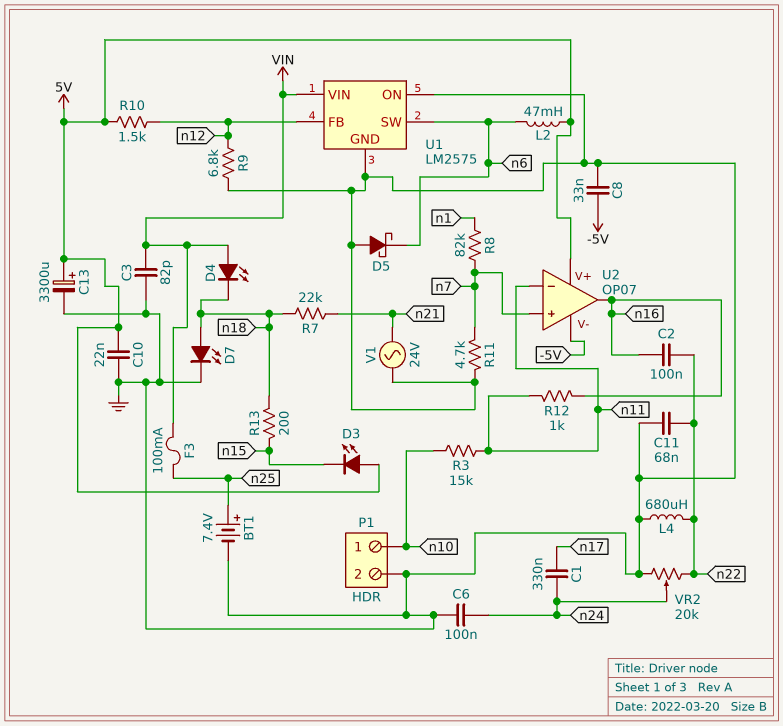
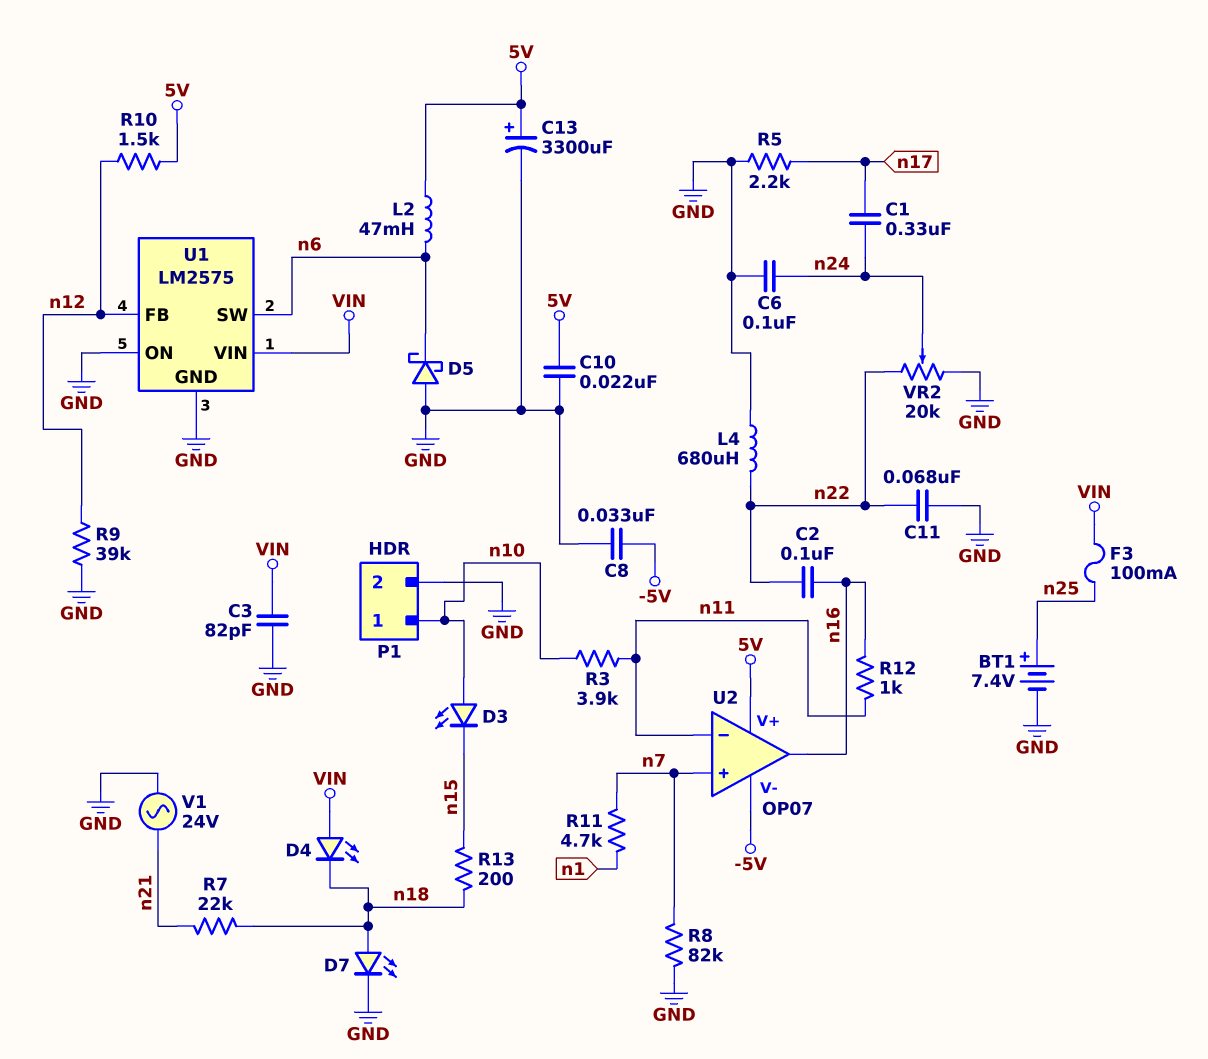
D3: LED (A 5V, K n15) -> LED (A n10, K n15)
R3: 15k (n10, n11) -> 3.9k (n10, n11)
R5: none -> 2.2k (GND, n17)
R8: 82k (n1, n7) -> 82k (GND, n7)
R9: 6.8k (GND, n12) -> 39k (GND, n12)
R11: 4.7k (GND, n7) -> 4.7k (n1, n7)

